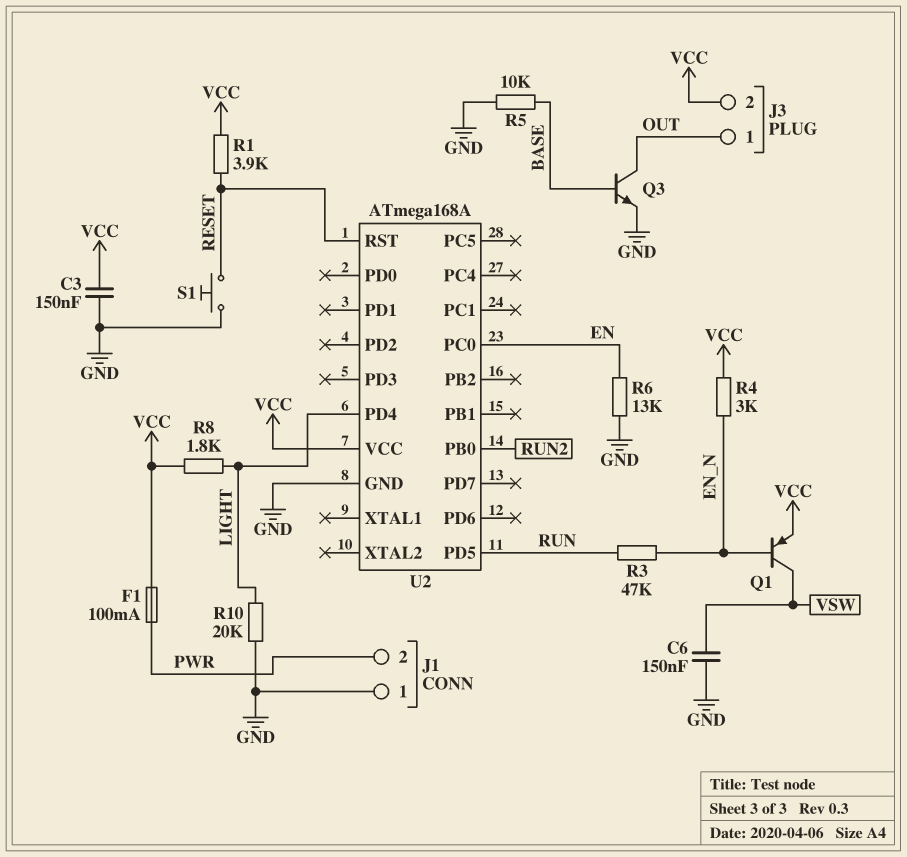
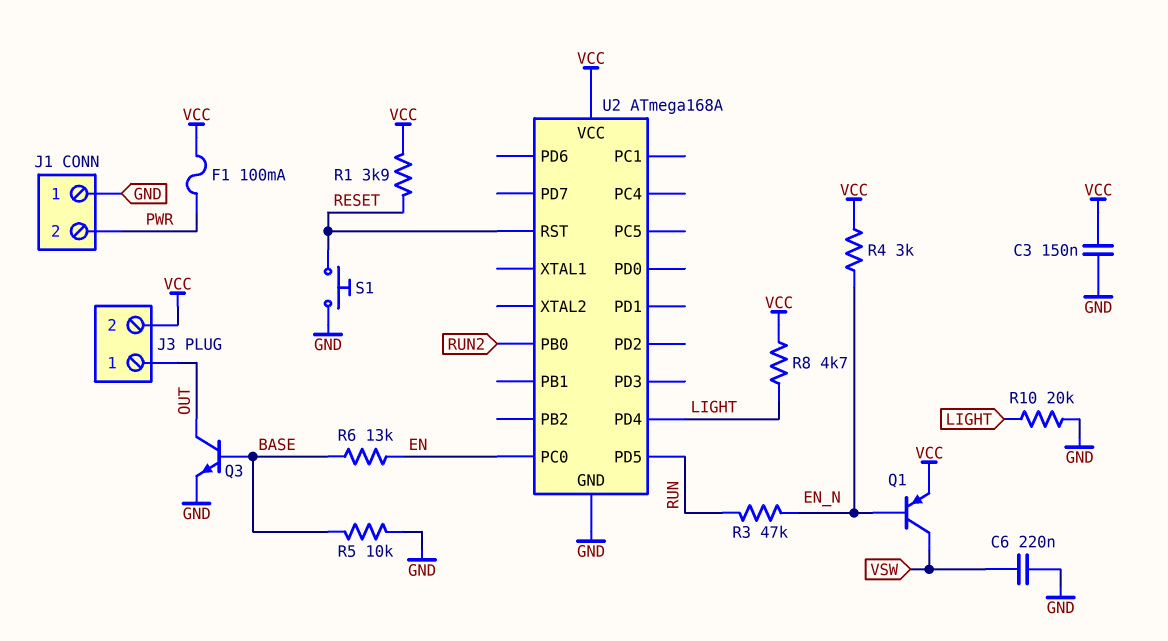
C6: 150nF (GND, VSW) -> 220nF (GND, VSW)
R6: 13k (EN, GND) -> 13k (BASE, EN)
R8: 1.8k (LIGHT, VCC) -> 4.7k (LIGHT, VCC)

